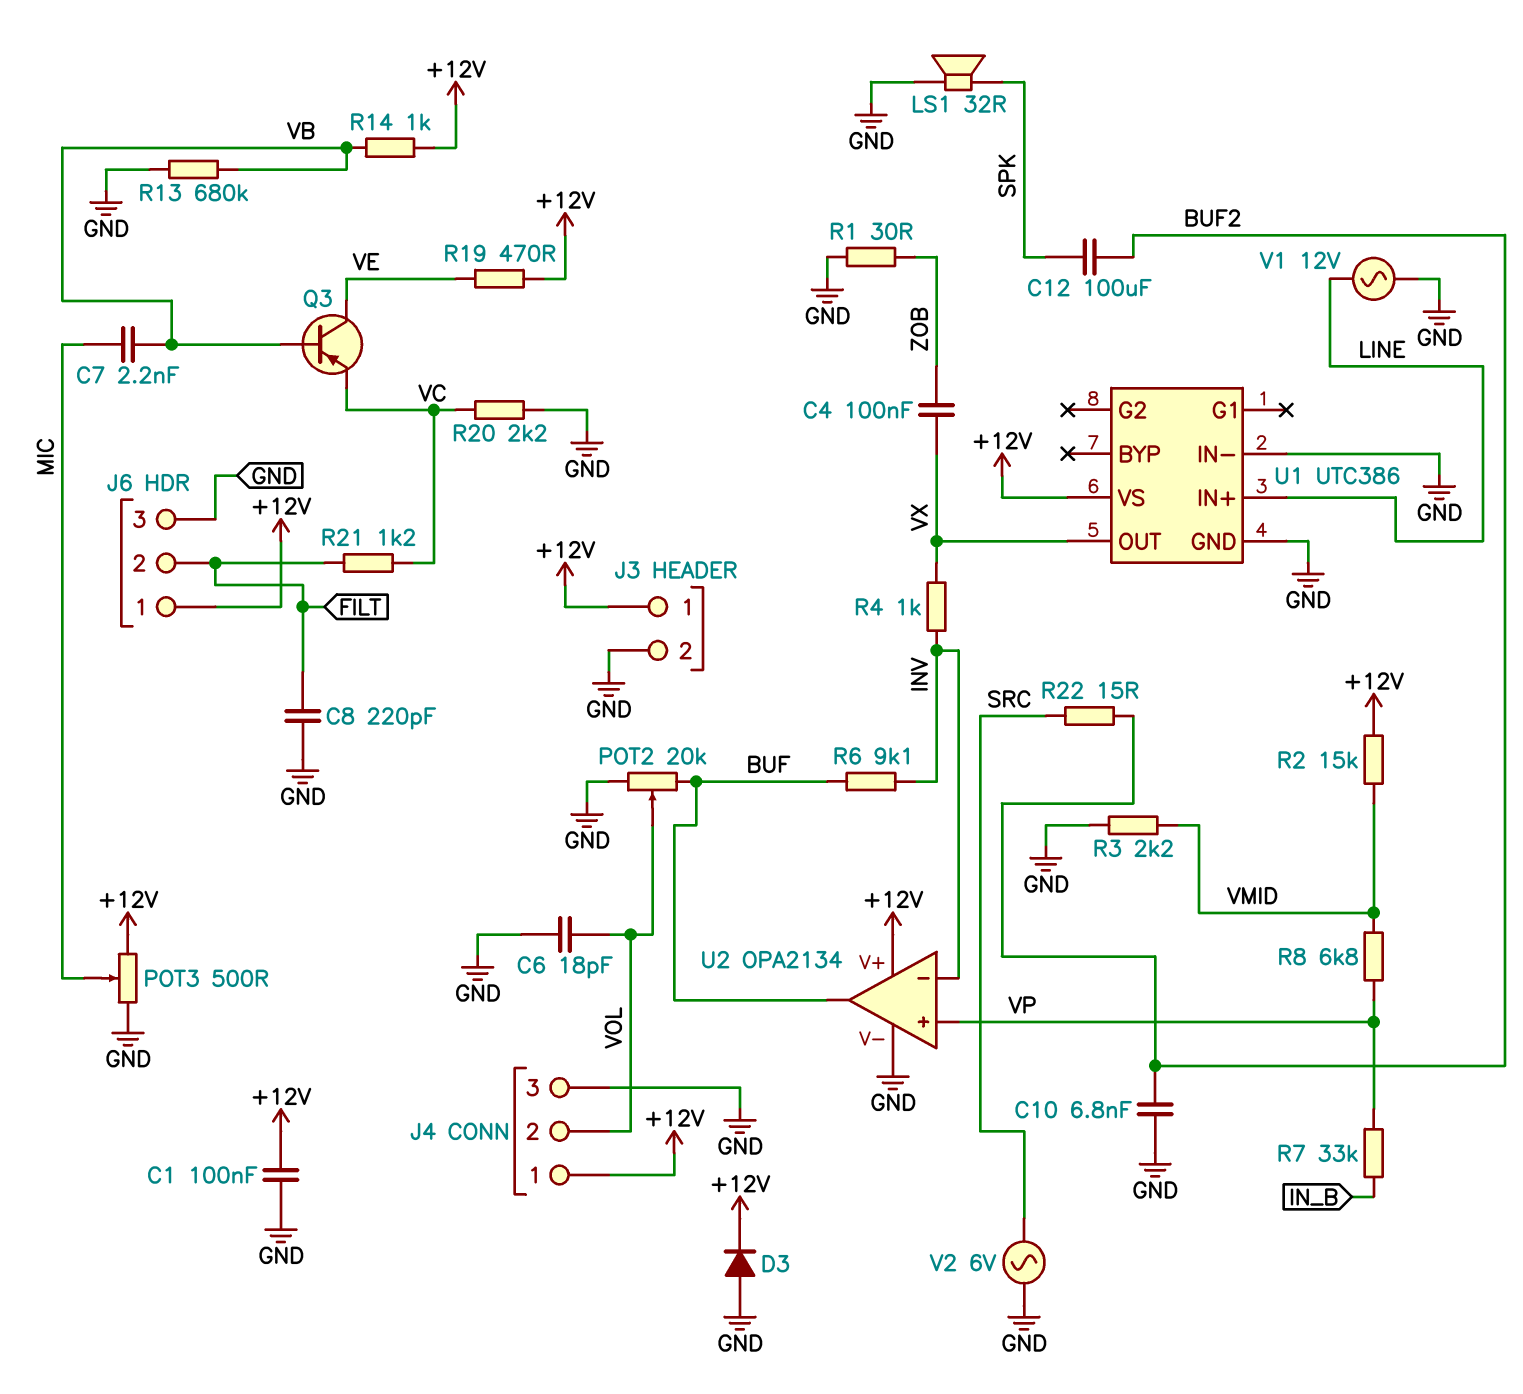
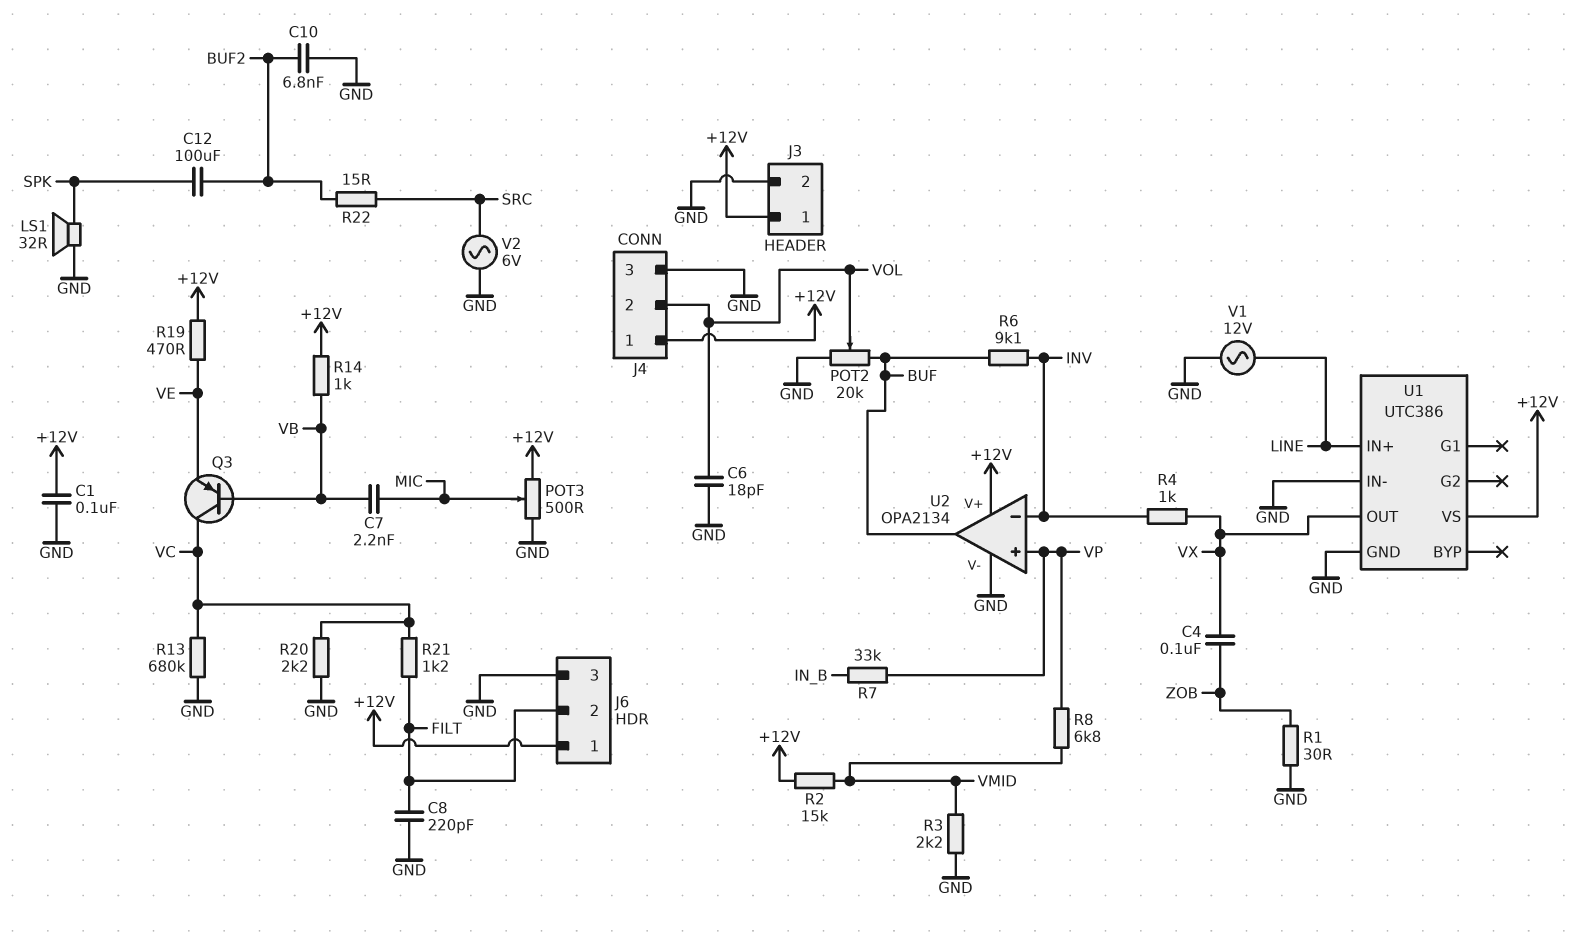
D3: diode (A GND, K +12V) -> none
Q3: PNP (B VB, C VE, E VC) -> PNP (B VB, C VC, E VE)
R13: 680k (GND, VB) -> 680k (GND, VC)

